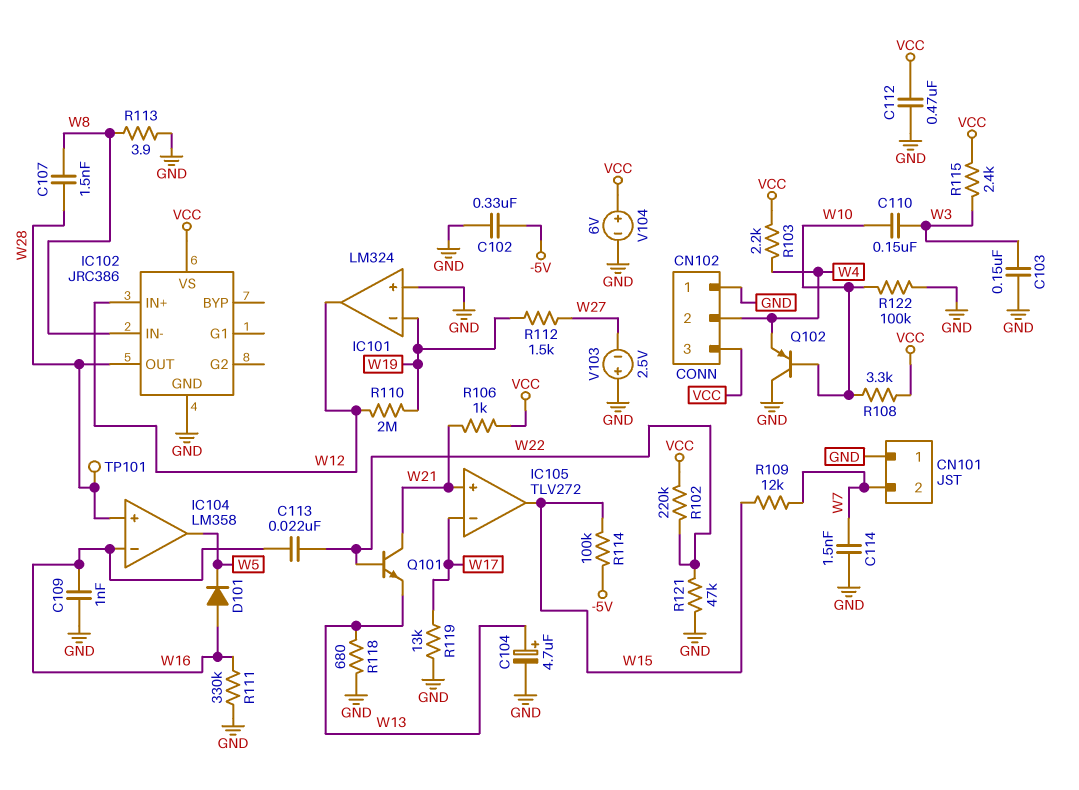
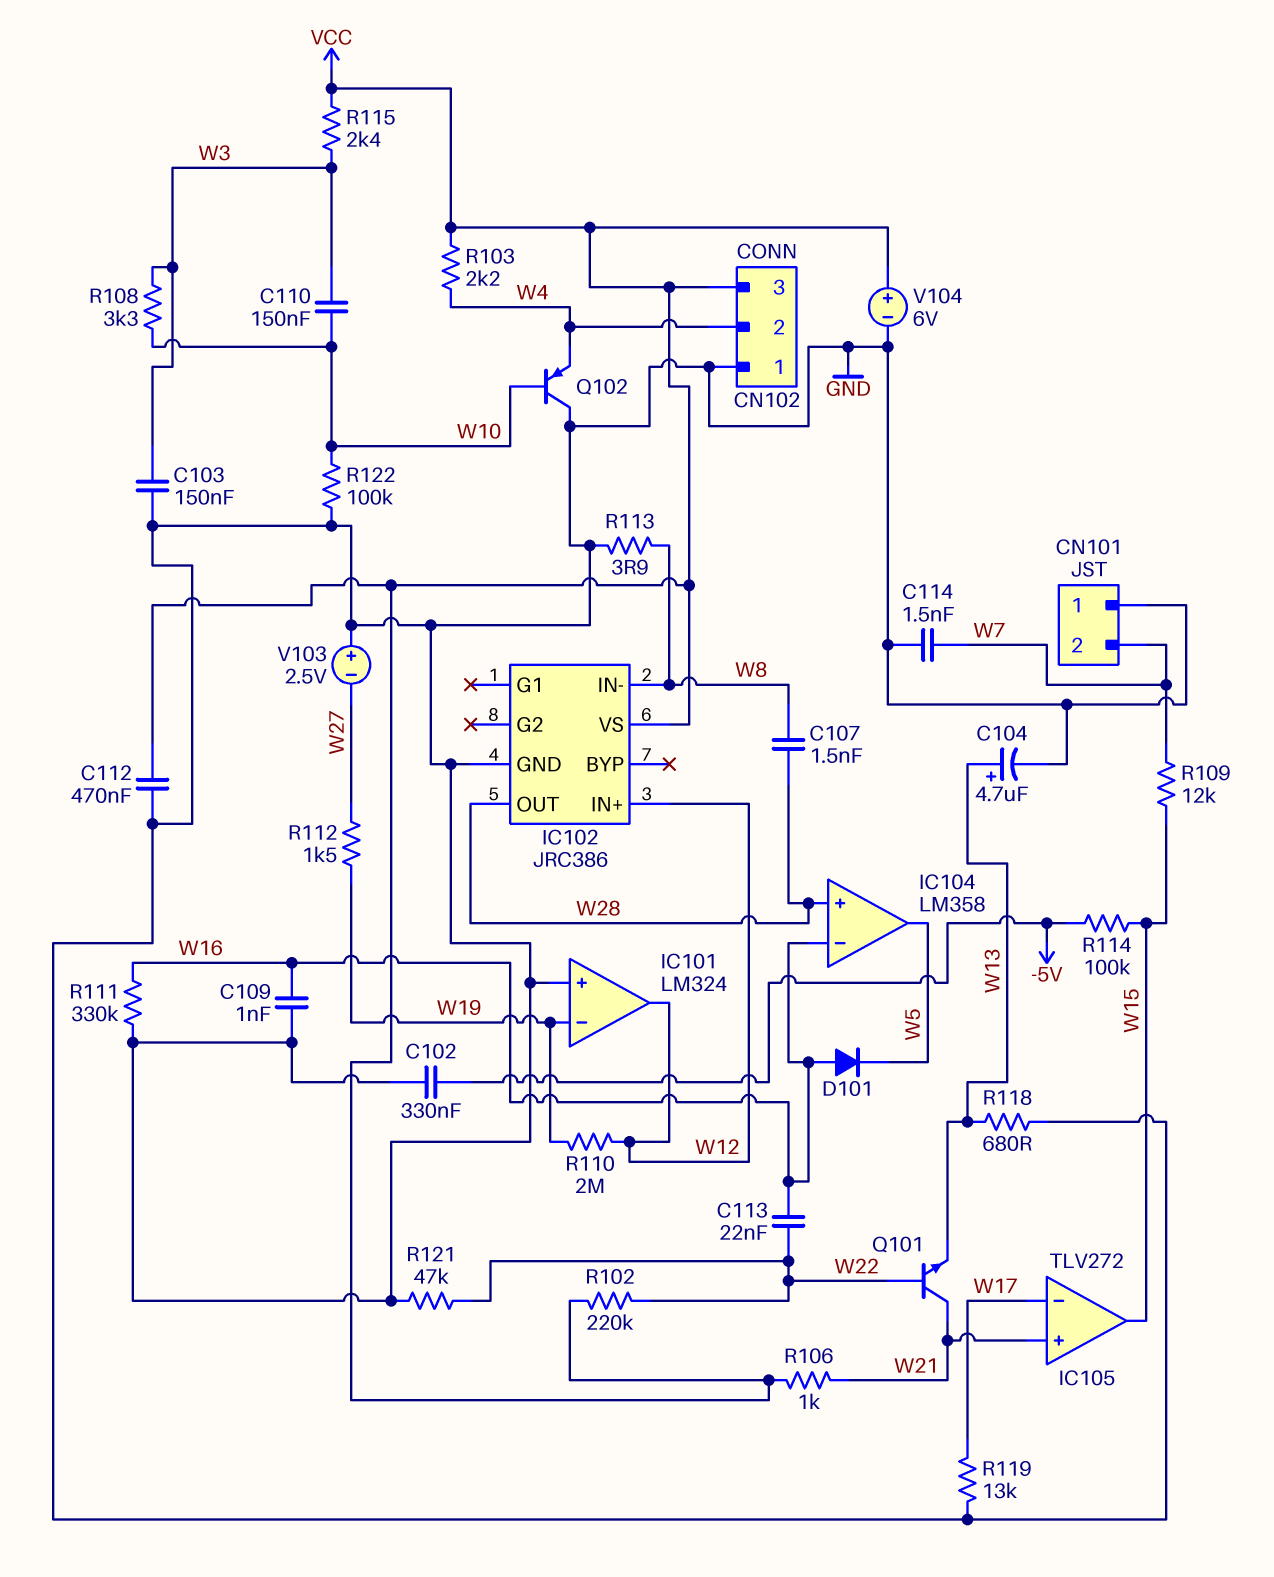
R108: 3.3k (VCC, W10) -> 3.3k (W3, W10)
TP101: test point (W28) -> none

